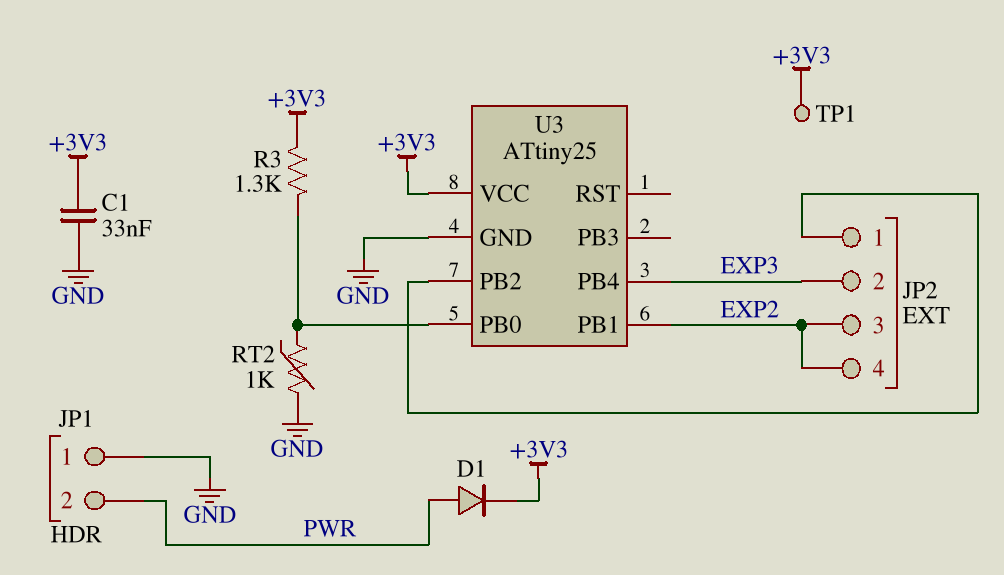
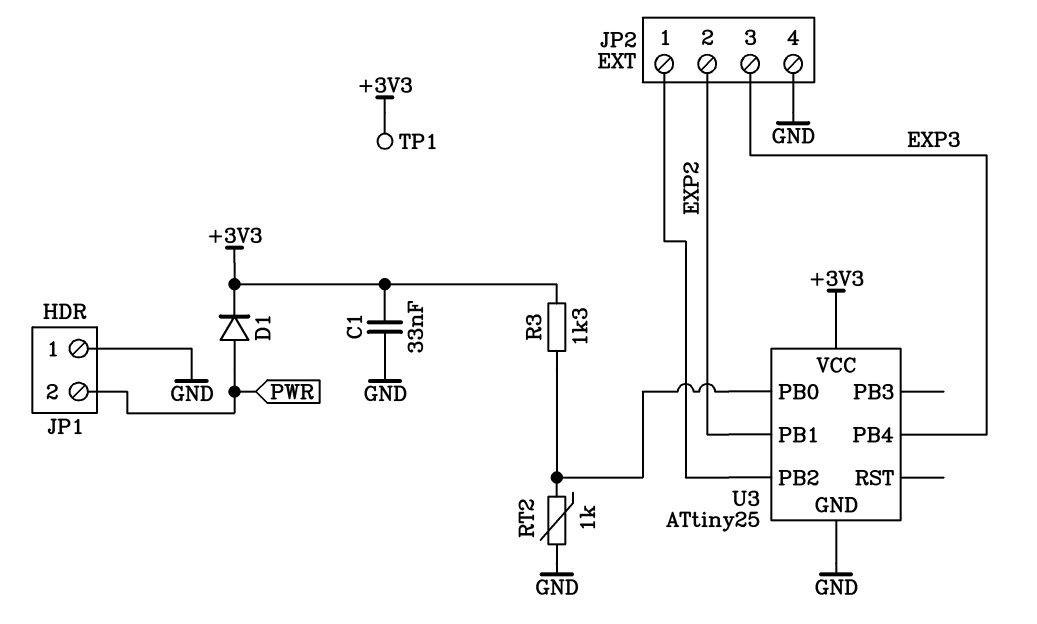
JP2 pin 2: EXP3 -> EXP2
JP2 pin 3: EXP2 -> EXP3
JP2 pin 4: EXP2 -> GND

